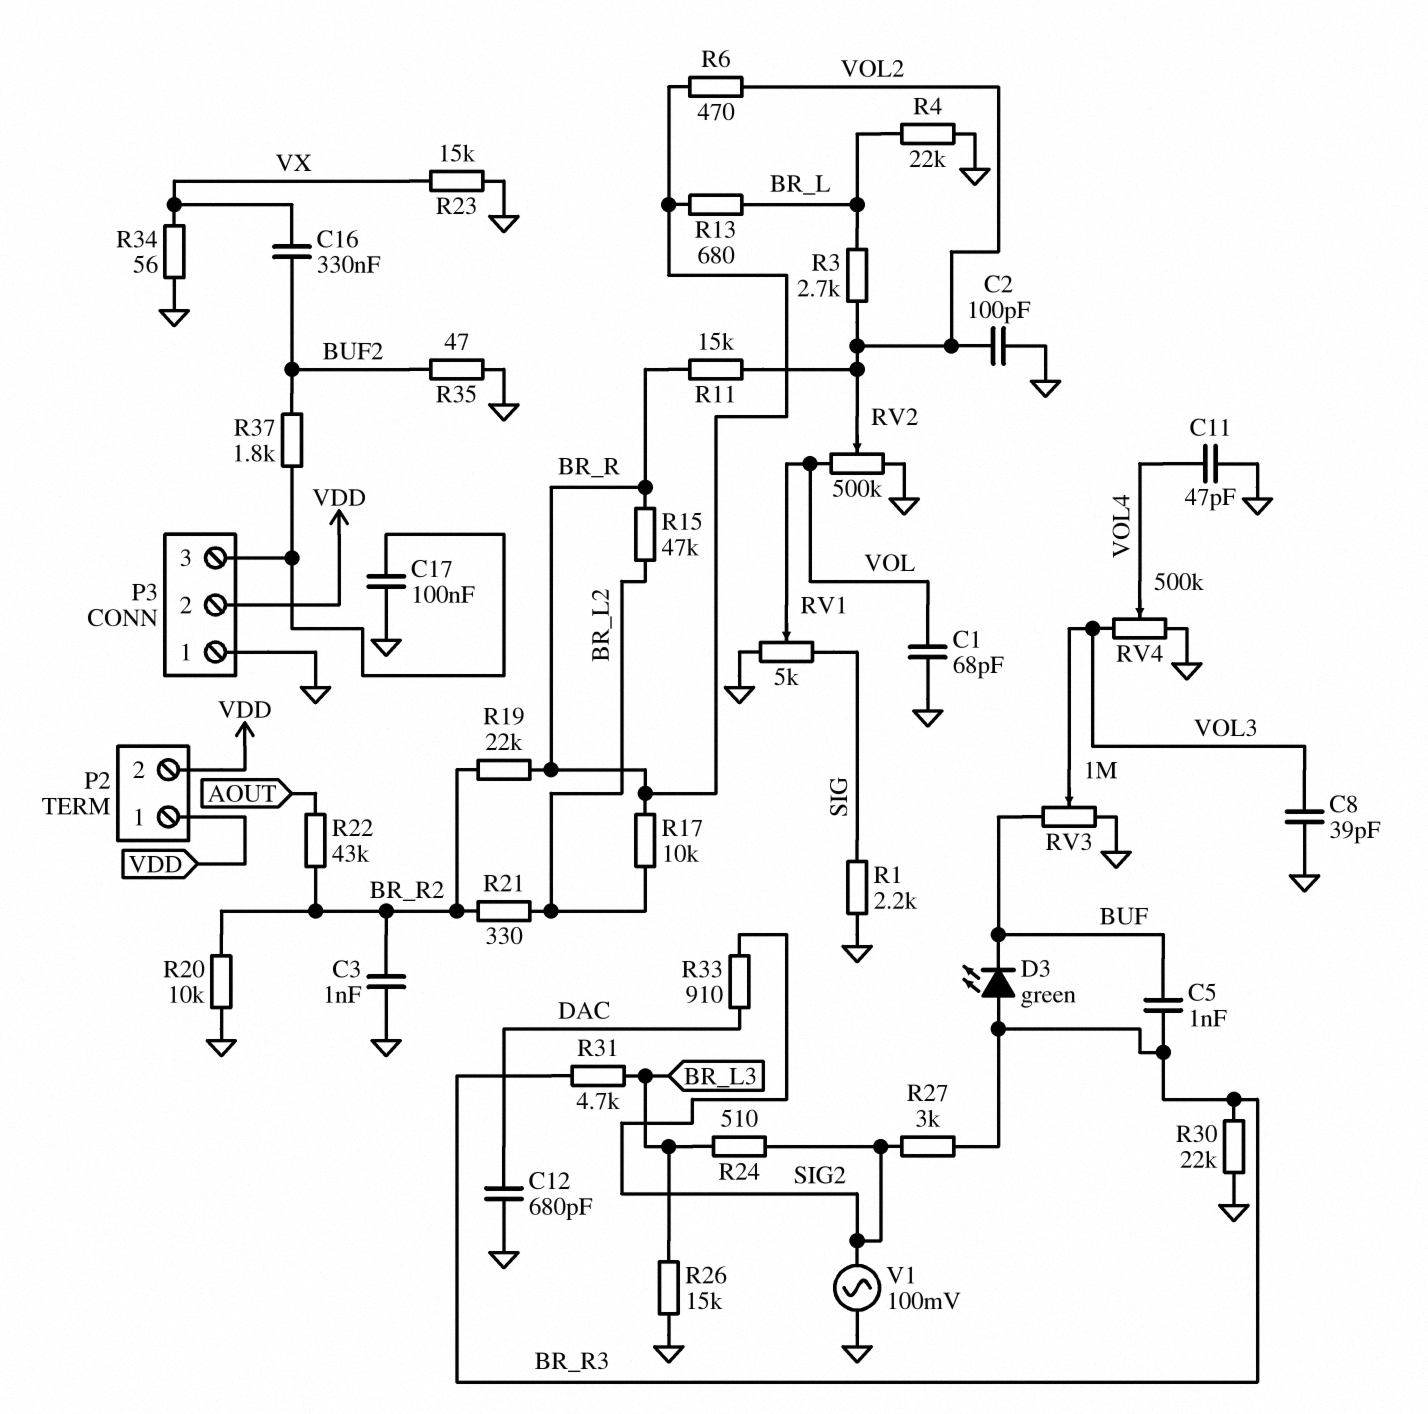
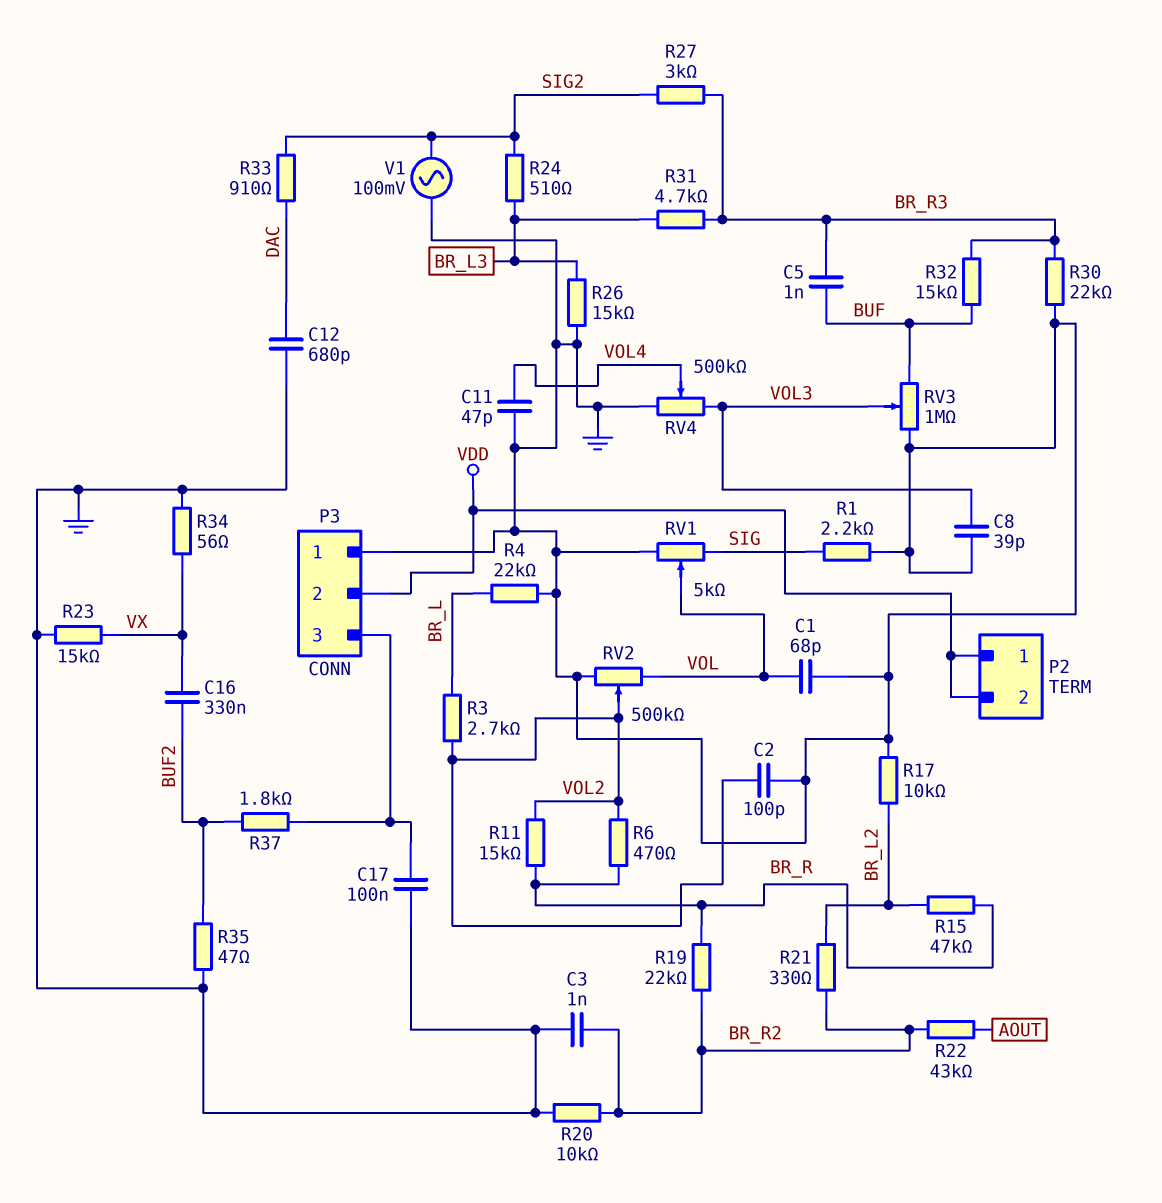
D3: LED green (A BR_R3, K BUF) -> none
R13: 680 (BR_L, BR_R) -> none
R17: 10k (BR_L2, BR_R) -> 10k (BR_L2, GND)
R32: none -> 15k (BR_R3, BUF)

